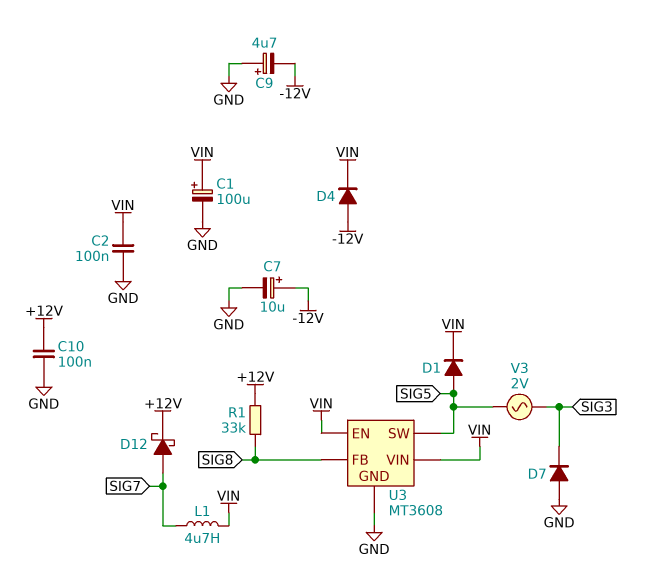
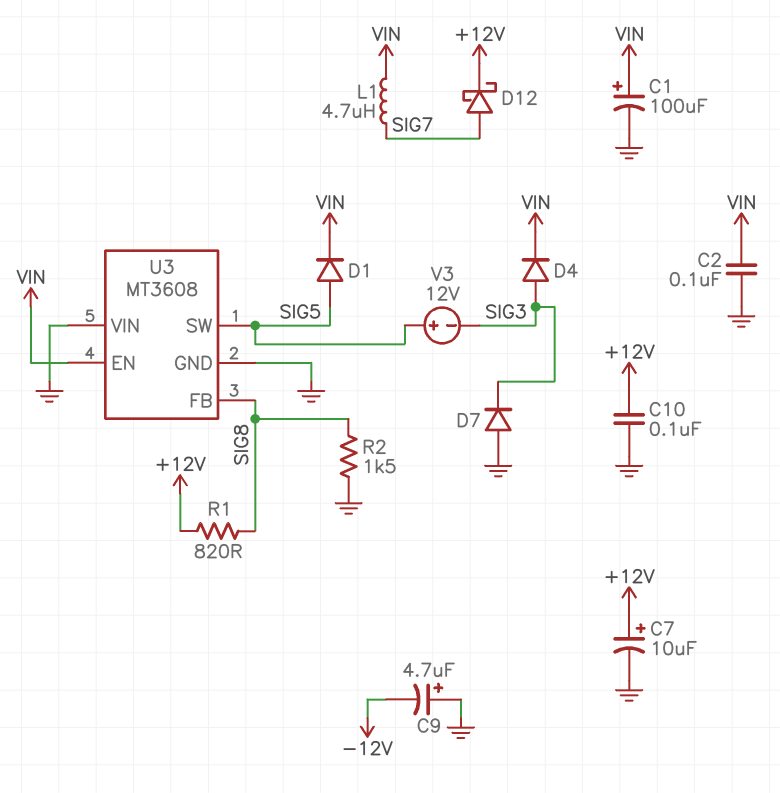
C7: 10uF (plus -12V, minus GND) -> 10uF (plus +12V, minus GND)
D4: diode (A -12V, K VIN) -> diode (A SIG3, K VIN)
R1: 33k (+12V, SIG8) -> 820 (+12V, SIG8)
R2: none -> 1.5k (GND, SIG8)
U3 pin VIN: VIN -> GND
V3: AC 2V (SIG3, SIG5) -> 12V (plus SIG5, minus SIG3)

